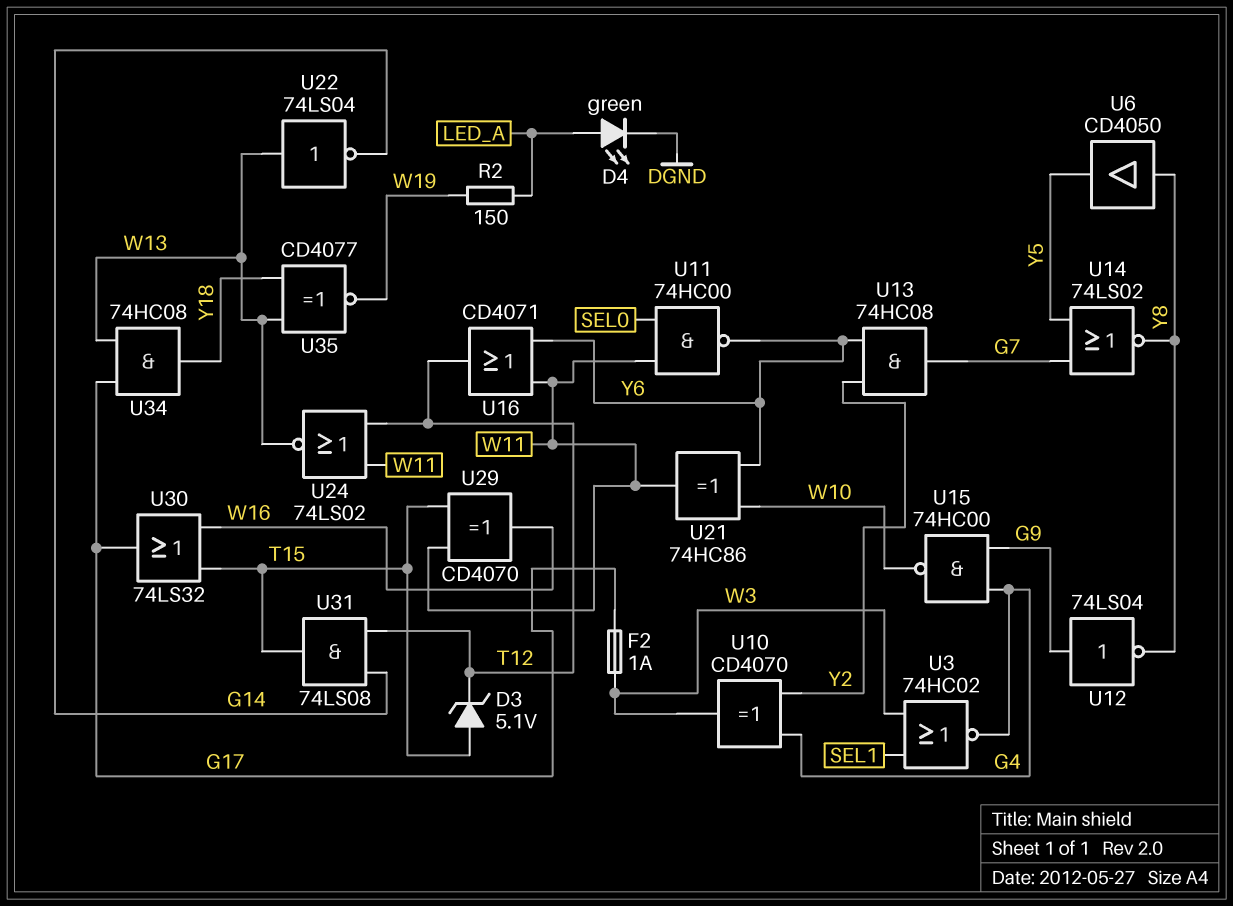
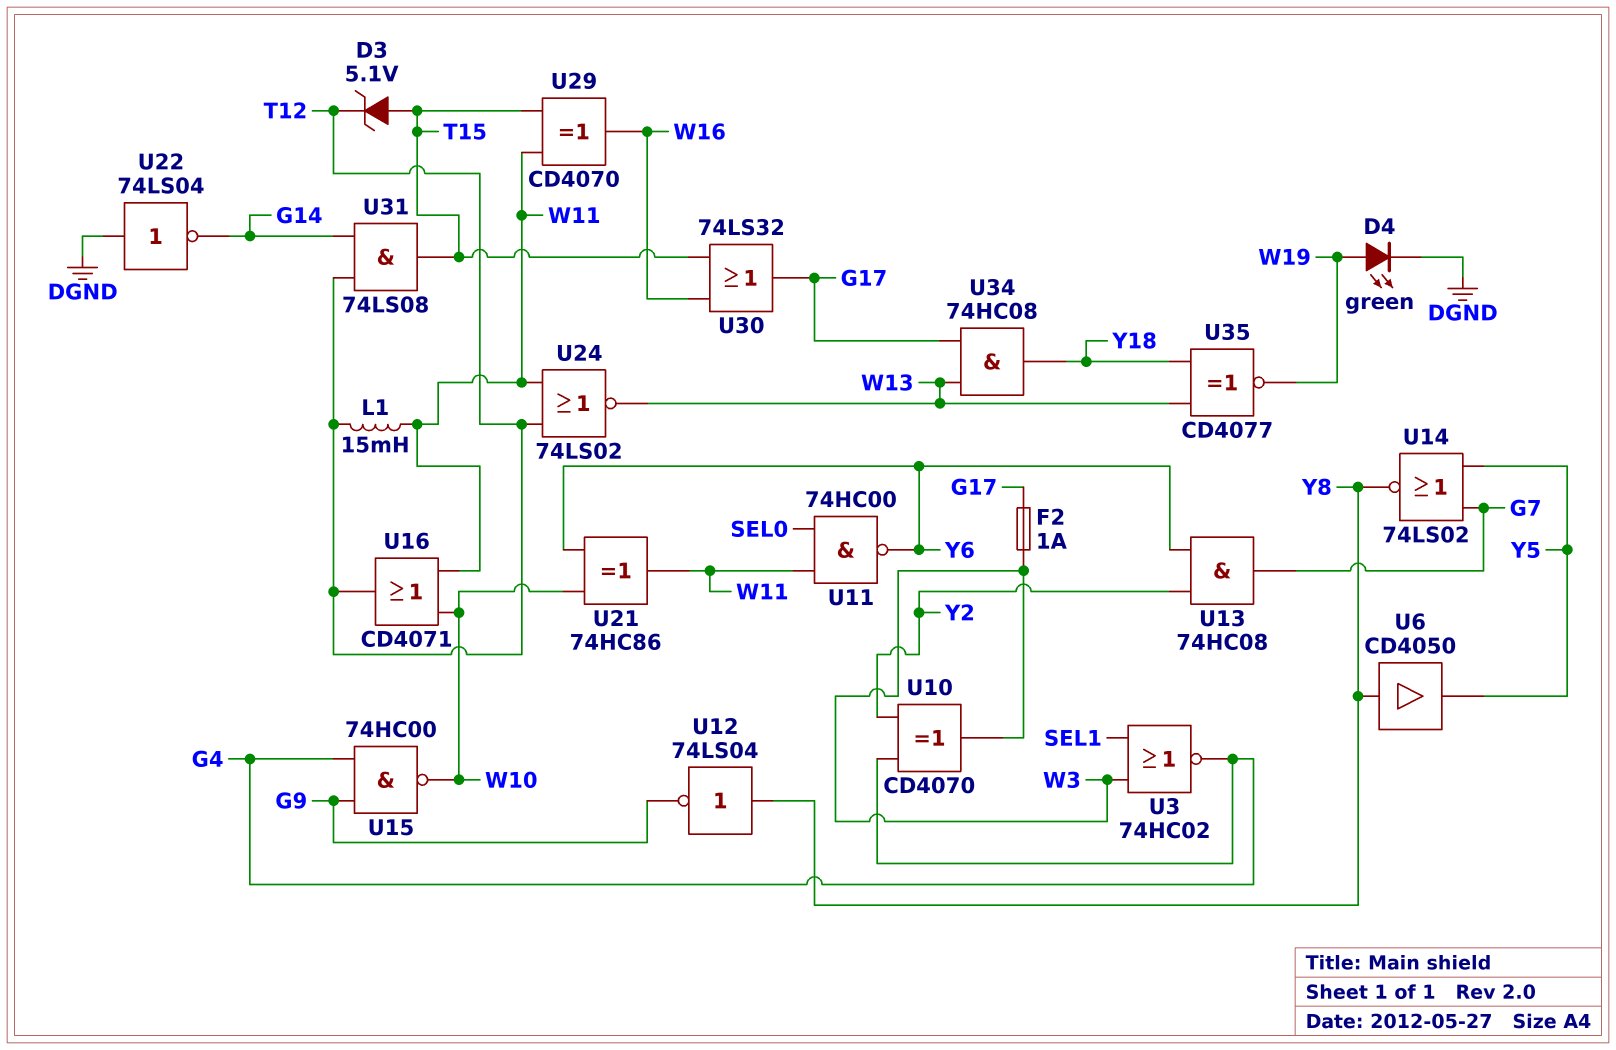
D4: LED green (A LED_A, K DGND) -> LED green (A W19, K DGND)
L1: none -> 15mH (T12, W11)
R2: 150 (LED_A, W19) -> none
U12: NOT 74LS04 (in G9, out Y8) -> NOT 74LS04 (in Y8, out G9)
U16: OR CD4071 (in W11, in Y6, out T12) -> OR CD4071 (in W10, in W11, out T12)
U22: NOT 74LS04 (in W13, out G14) -> NOT 74LS04 (in DGND, out G14)

